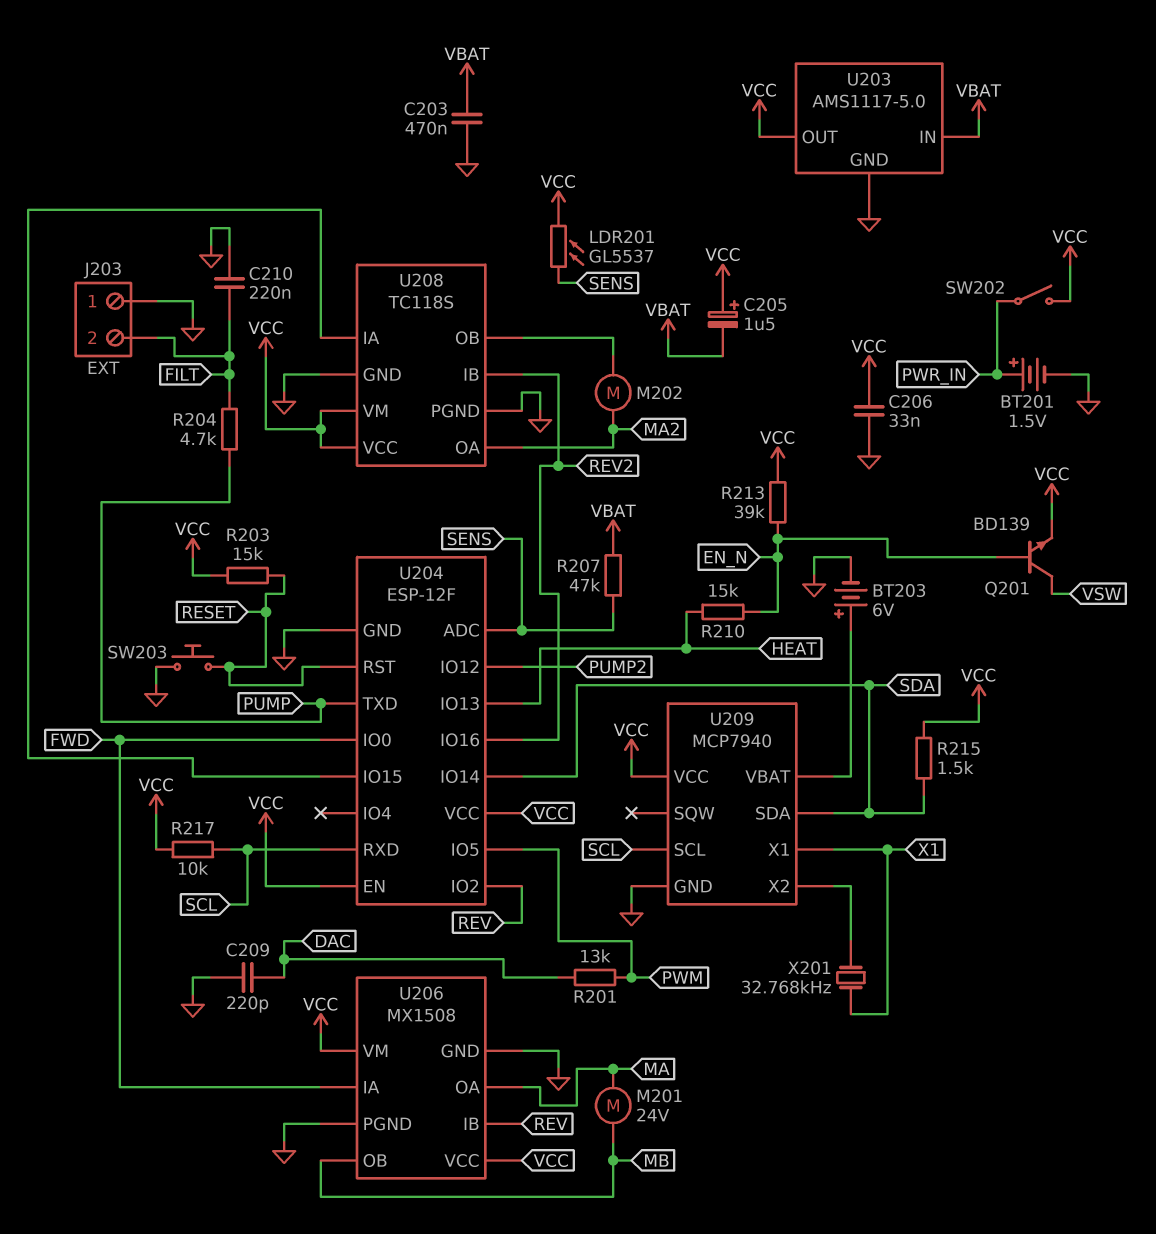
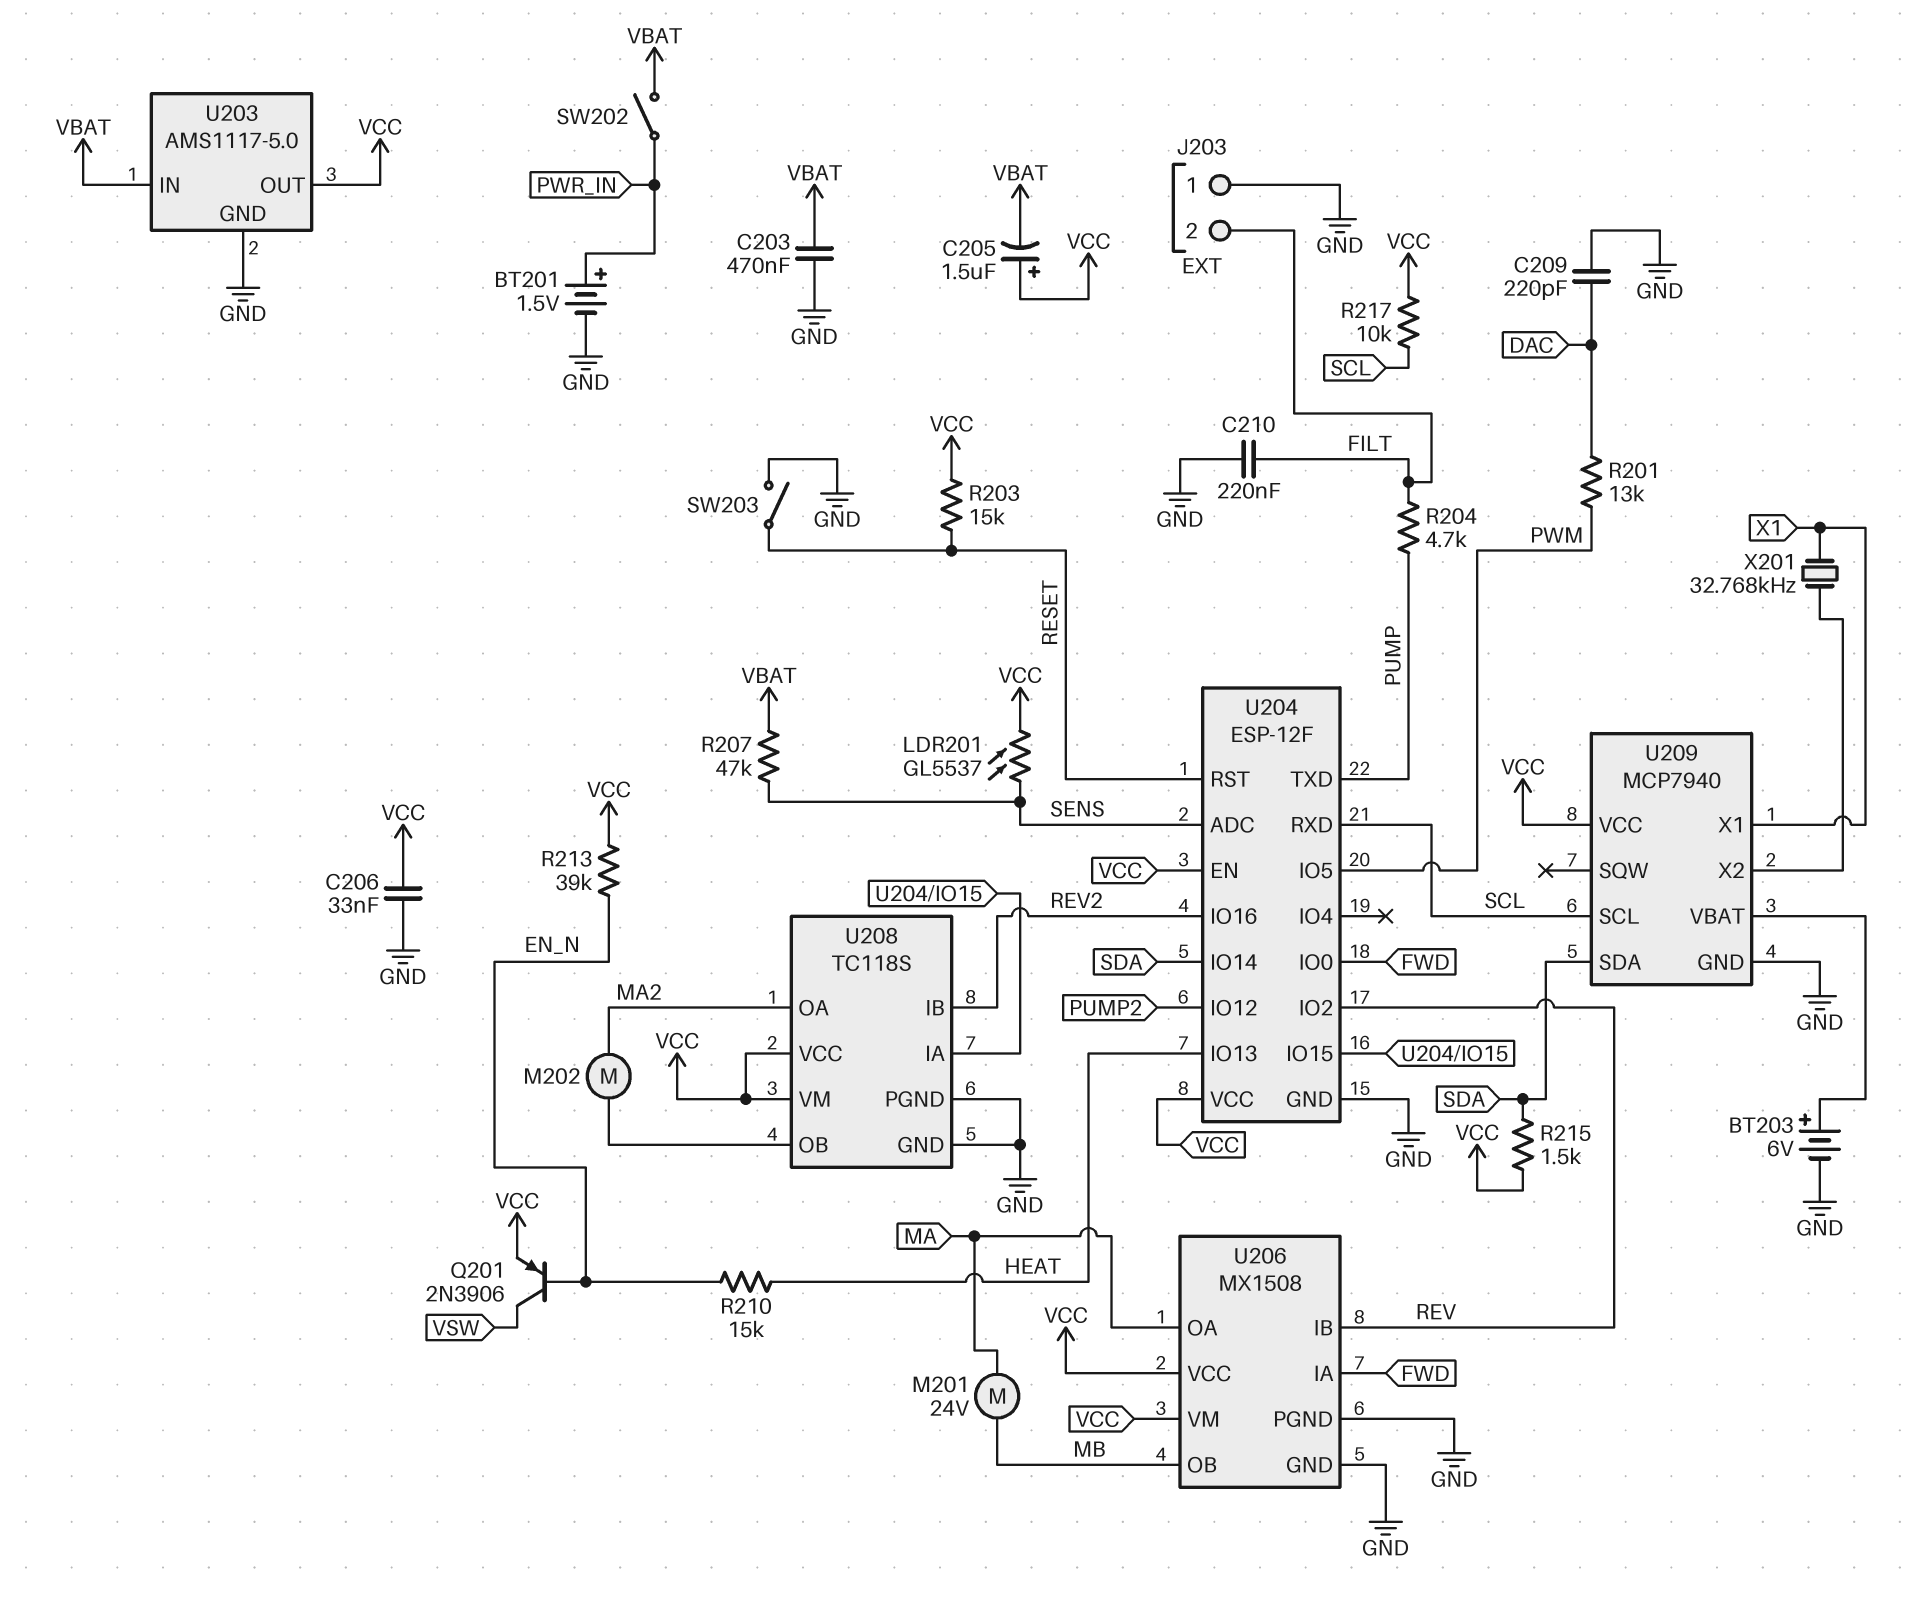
Q201: NPN BD139 (B EN_N, C VSW, E VCC) -> PNP 2N3906 (B EN_N, C VSW, E VCC)
SW202: switch (PWR_IN, VCC) -> switch (PWR_IN, VBAT)
SW203: button (GND, RESET) -> switch (GND, RESET)

